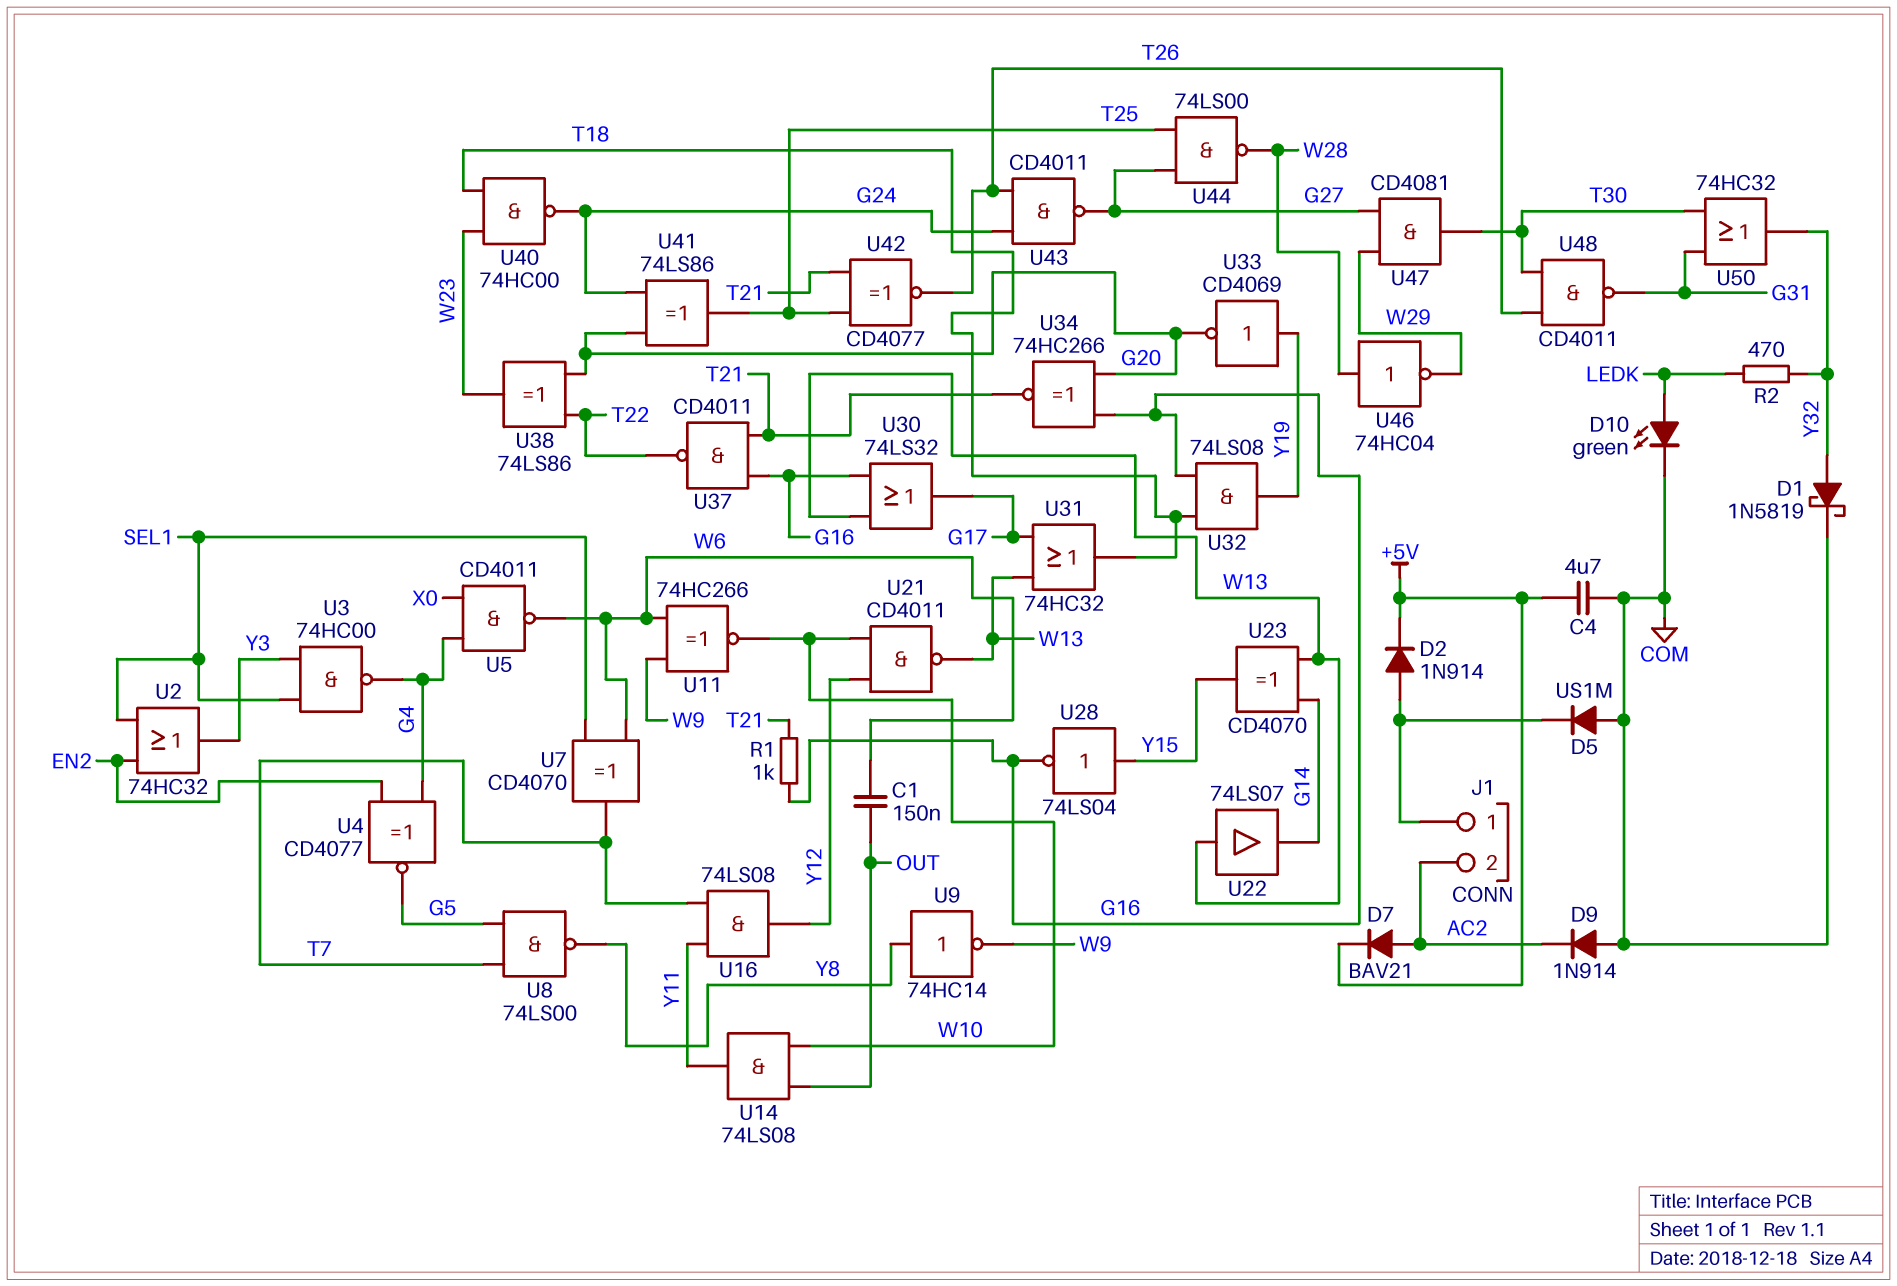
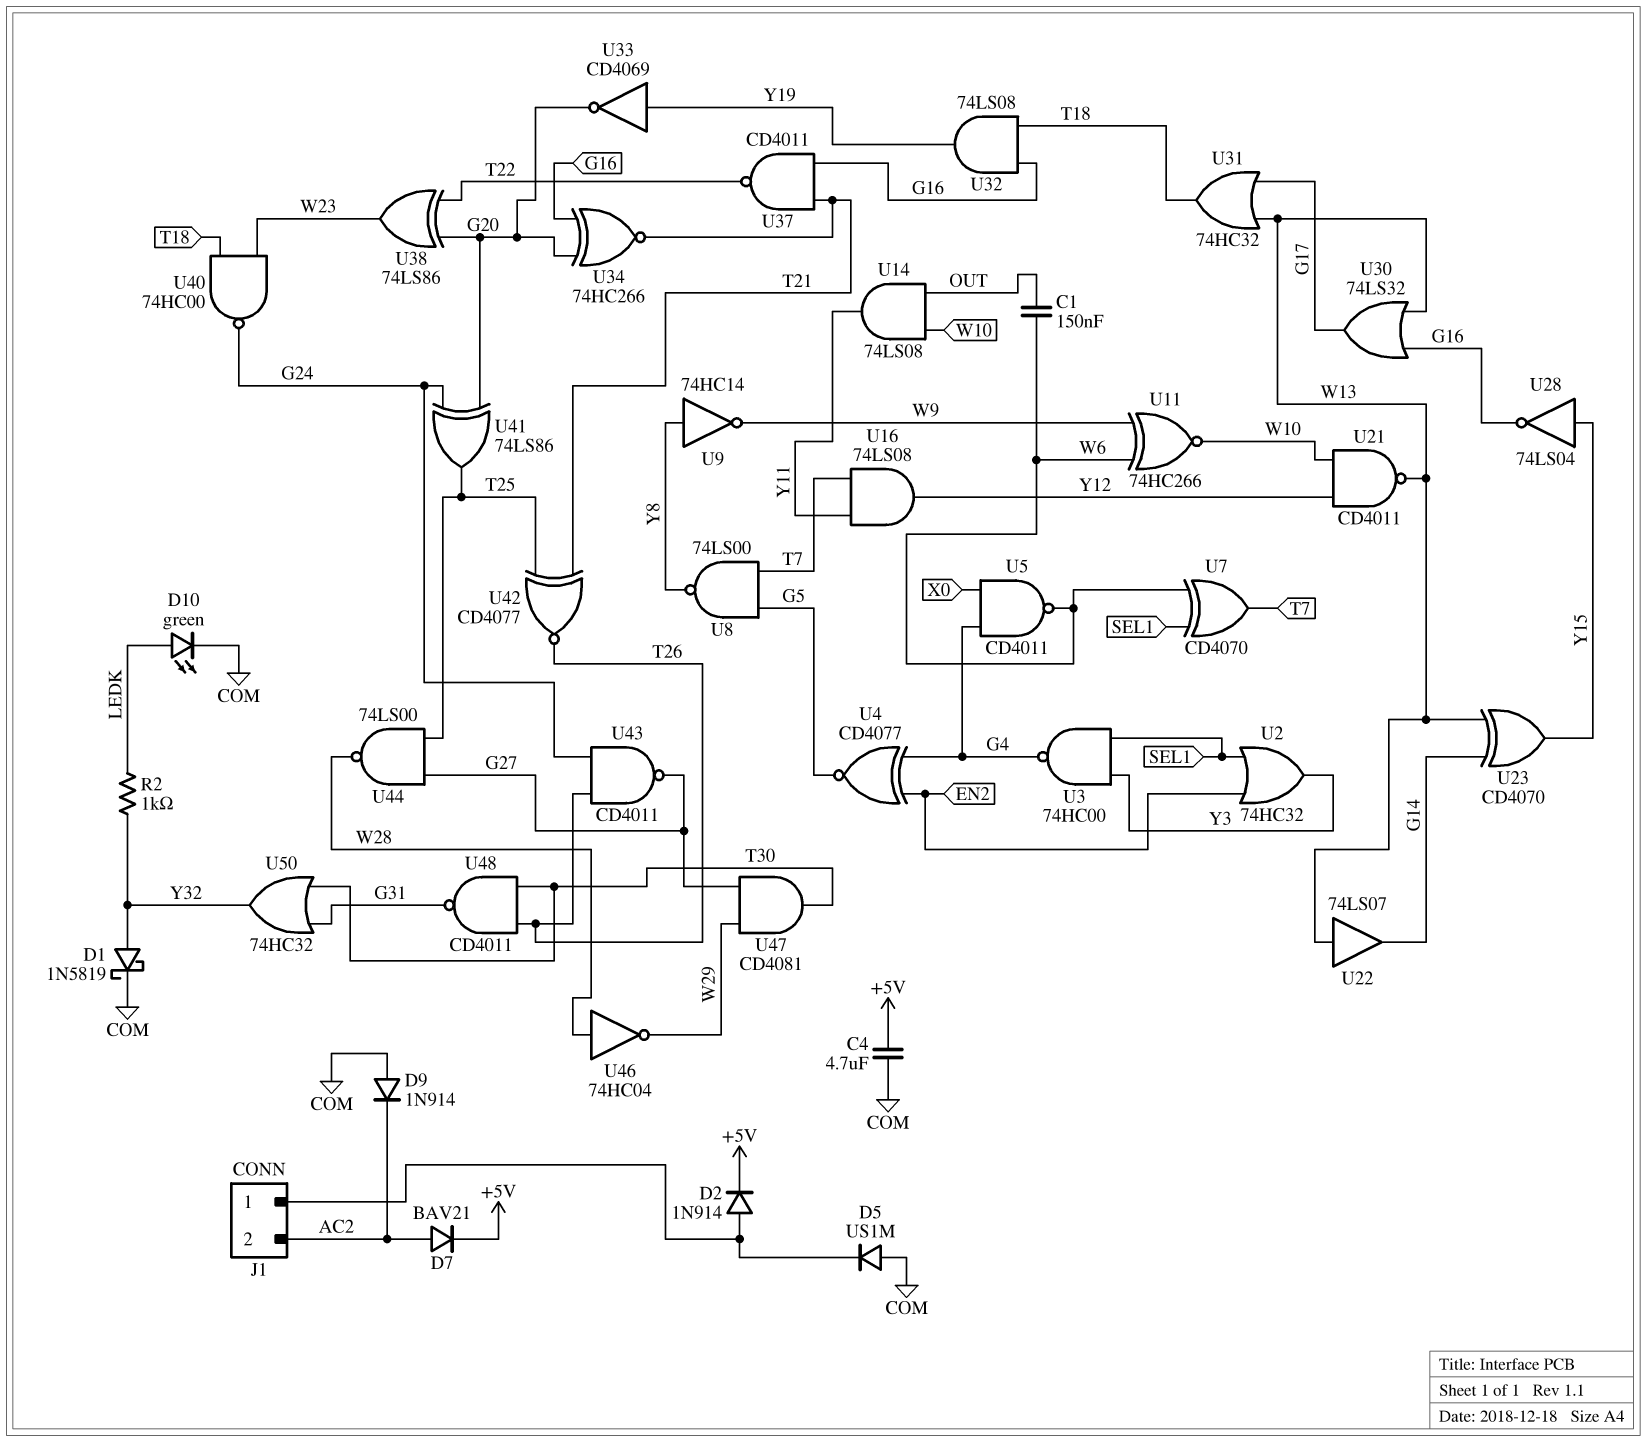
R1: 1k (G16, T21) -> none
R2: 470 (LEDK, Y32) -> 1k (LEDK, Y32)

